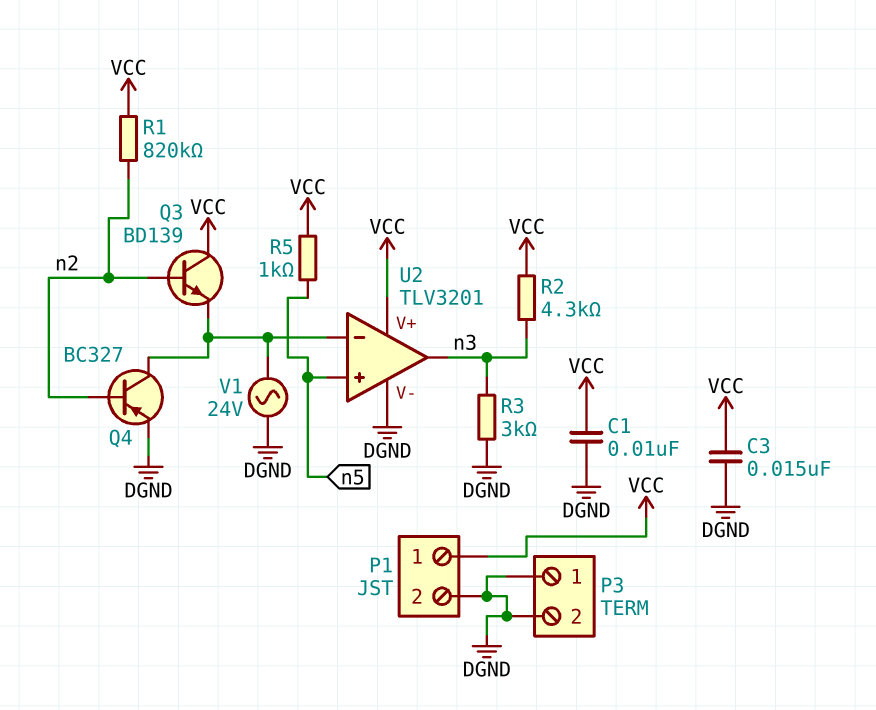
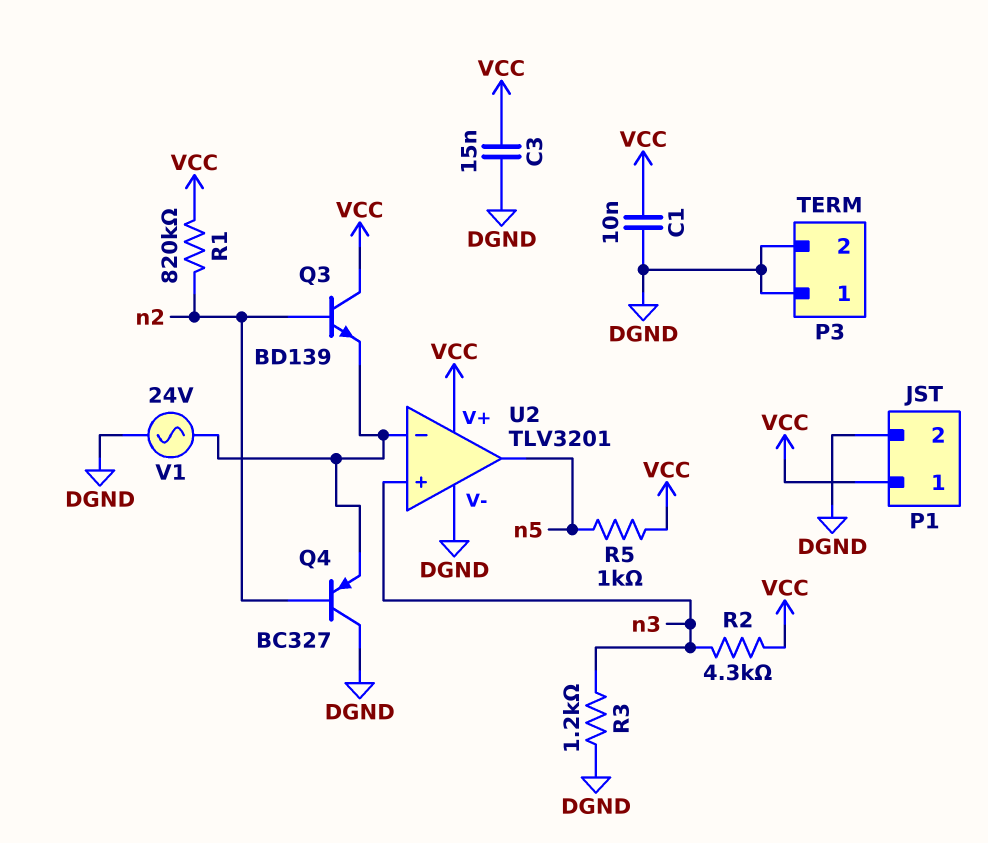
Q4: PNP BC327 (B n2, C U2/in-, E DGND) -> PNP BC327 (B n2, C DGND, E U2/in-)
R3: 3k (DGND, n3) -> 1.2k (DGND, n3)
U2 pin in+: n5 -> n3
U2 pin out: n3 -> n5

